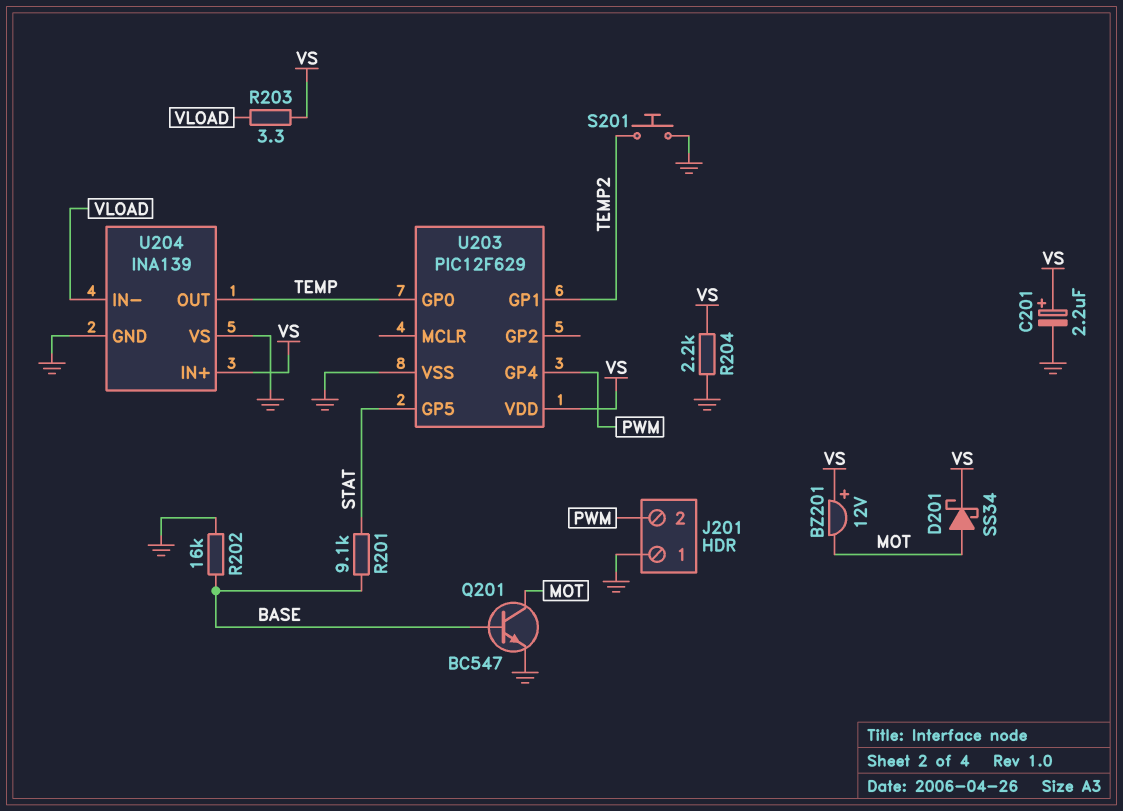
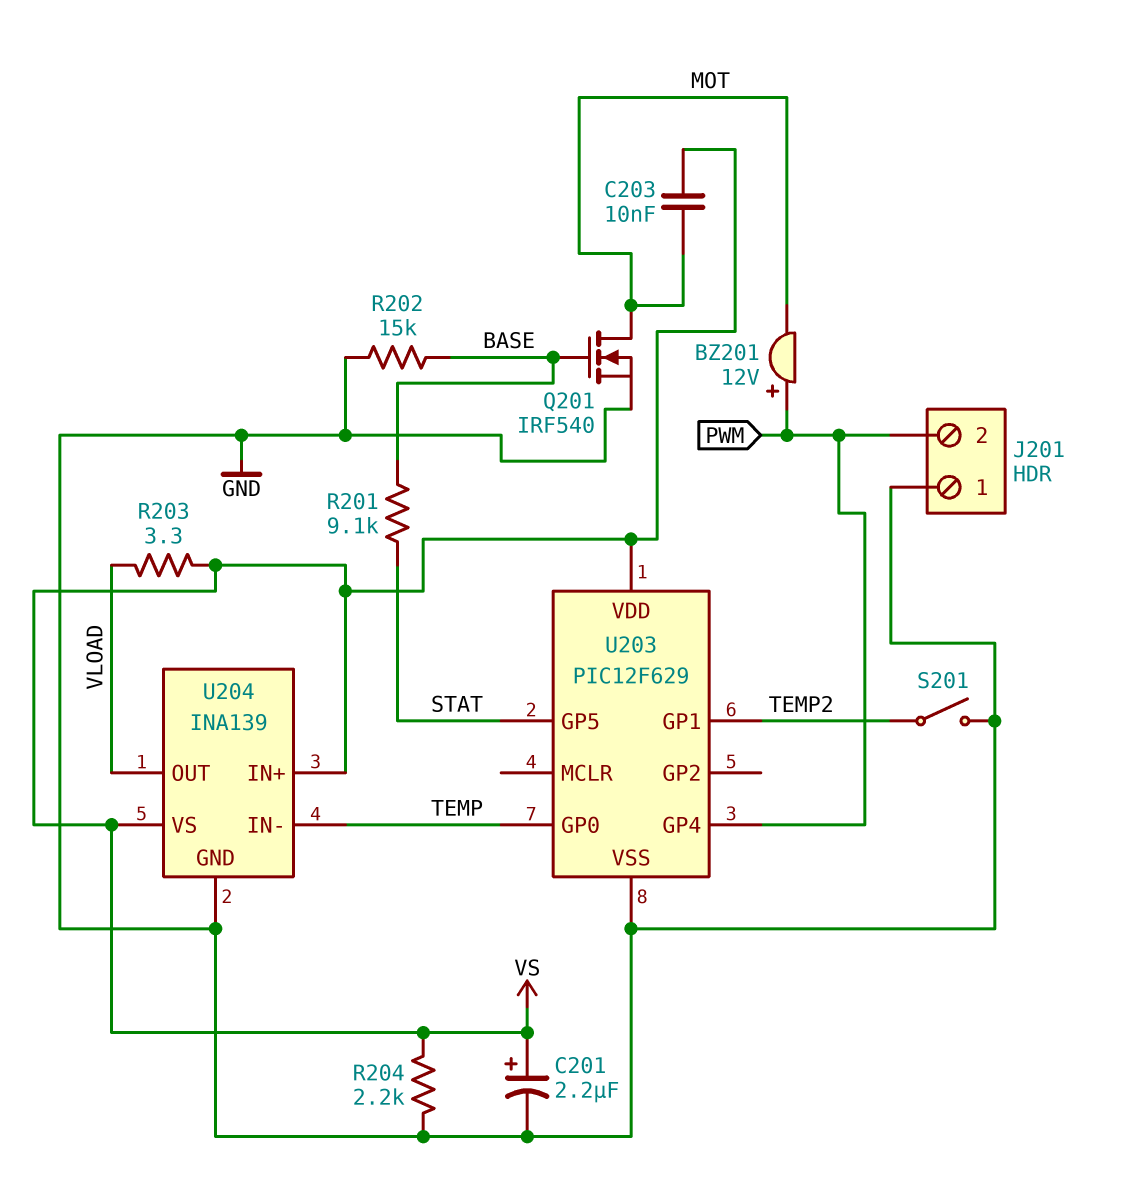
BZ201: buzzer 12V (plus VS, minus MOT) -> buzzer 12V (plus PWM, minus MOT)
C203: none -> 10nF (MOT, VS)
D201: schottky SS34 (A MOT, K VS) -> none
Q201: NPN BC547 (B BASE, C MOT, E GND) -> NMOS IRF540 (G BASE, D MOT, S GND)
R202: 16k (BASE, GND) -> 15k (BASE, GND)
S201: button (GND, TEMP2) -> switch (GND, TEMP2)
U204 pin IN-: VLOAD -> TEMP
U204 pin OUT: TEMP -> VLOAD
U204 pin VS: GND -> VS

